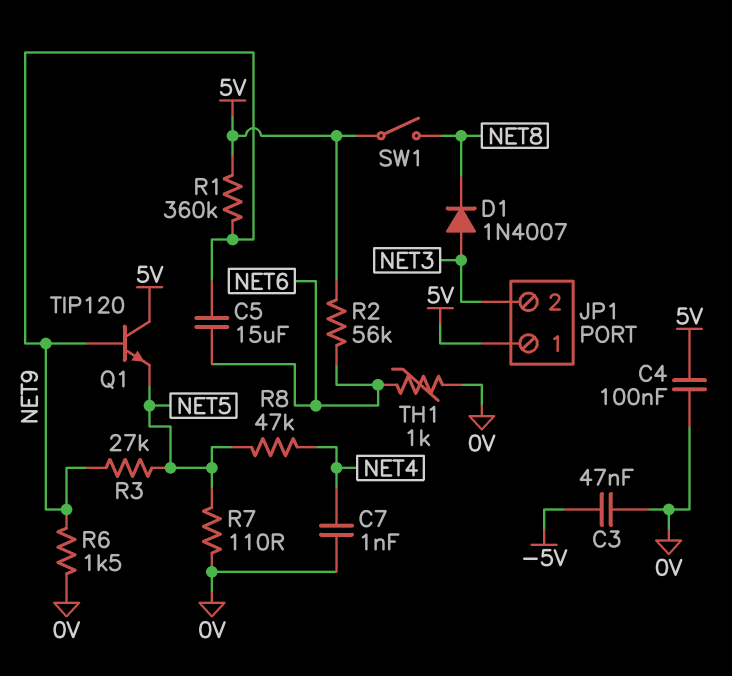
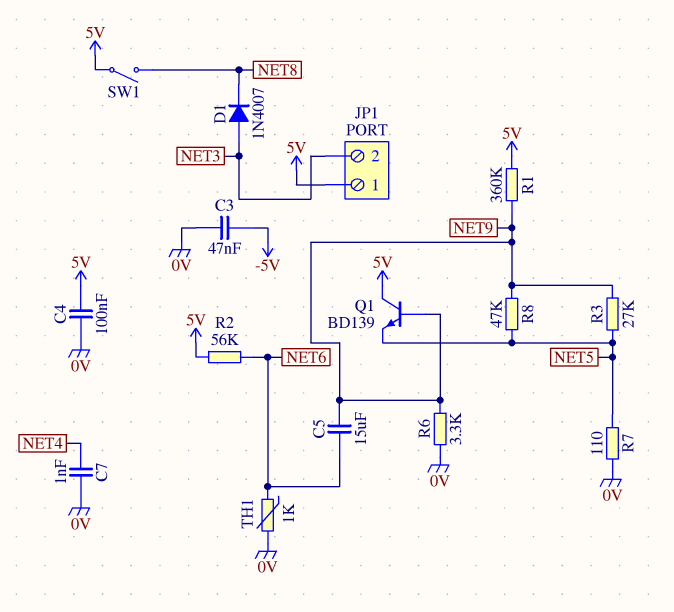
Q1: NPN TIP120 (B NET9, C 5V, E NET5) -> NPN BD139 (B NET9, C 5V, E NET5)
R6: 1.5k (0V, NET9) -> 3.3k (0V, NET9)
R8: 47k (NET4, NET5) -> 47k (NET5, NET9)

